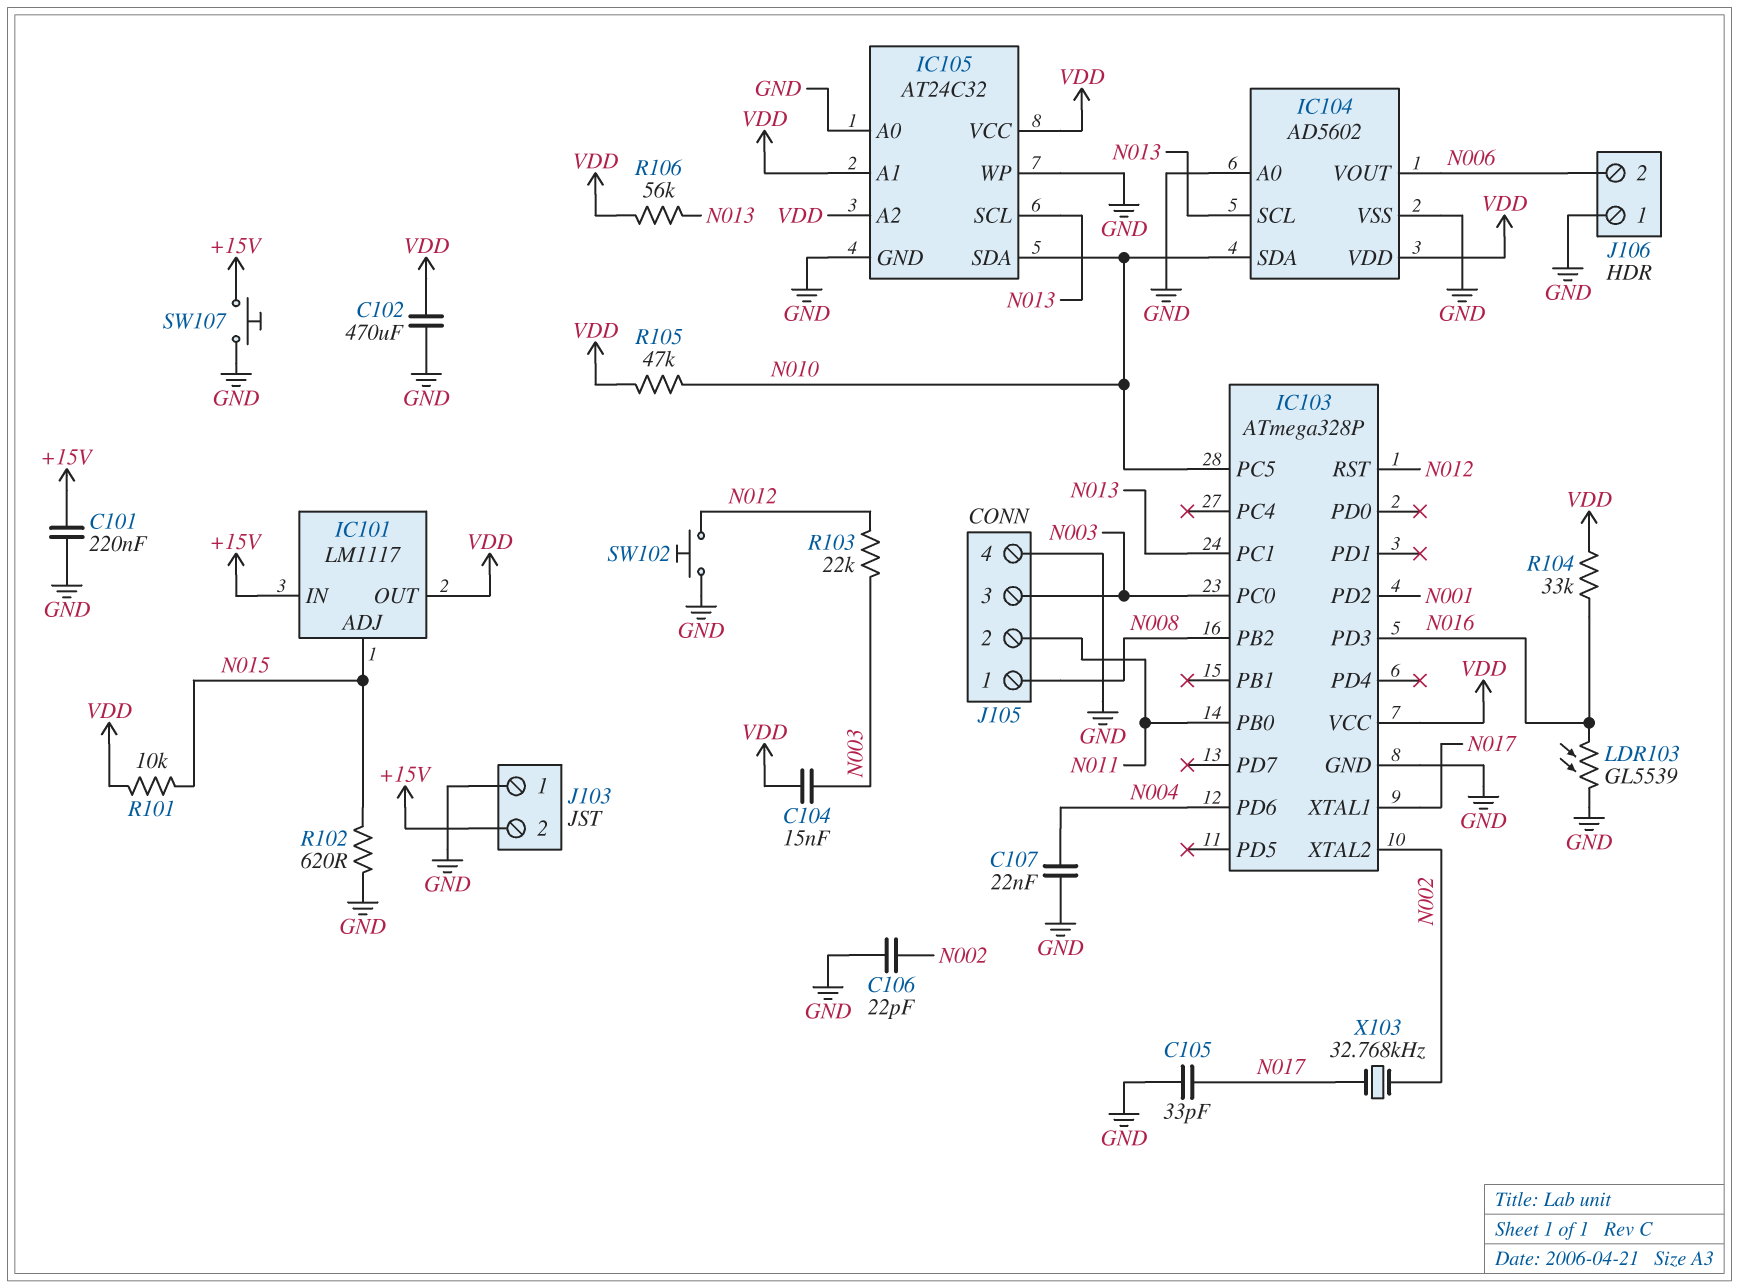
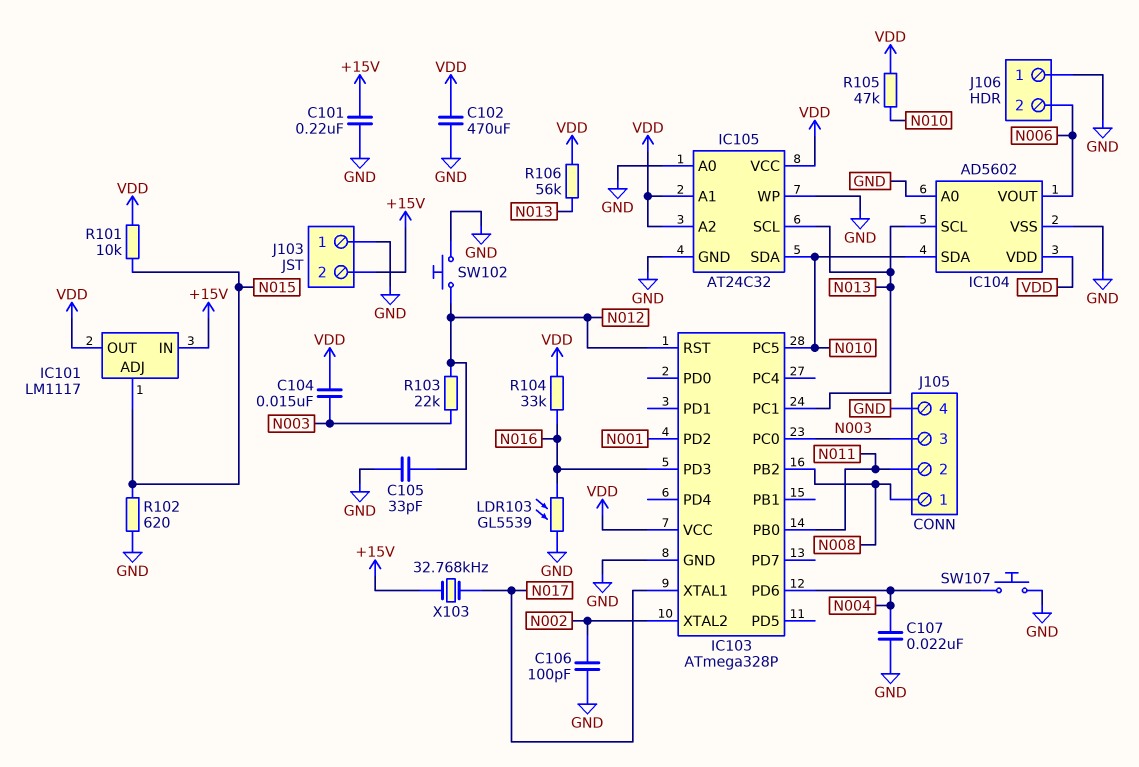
C105: 33pF (GND, N017) -> 33pF (GND, N012)
C106: 22pF (GND, N002) -> 100pF (GND, N002)
SW107: button (+15V, GND) -> button (GND, N004)
X103: 32.768kHz (N002, N017) -> 32.768kHz (+15V, N017)

